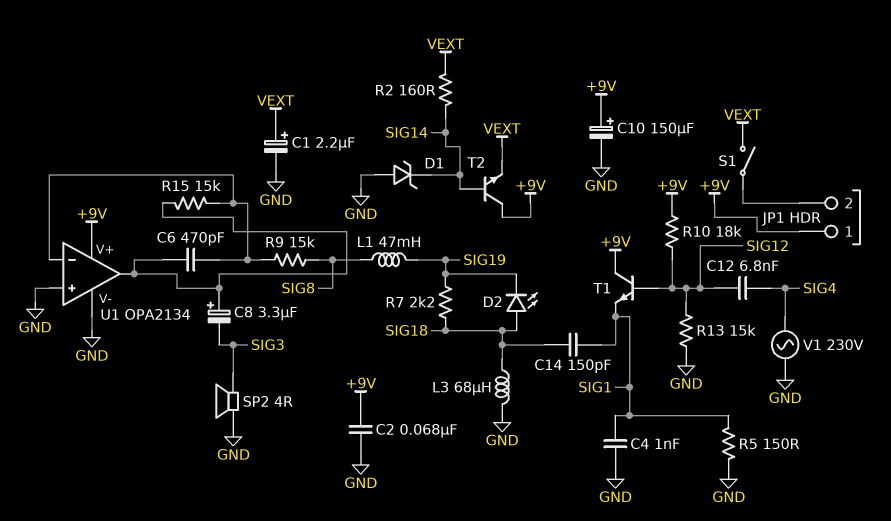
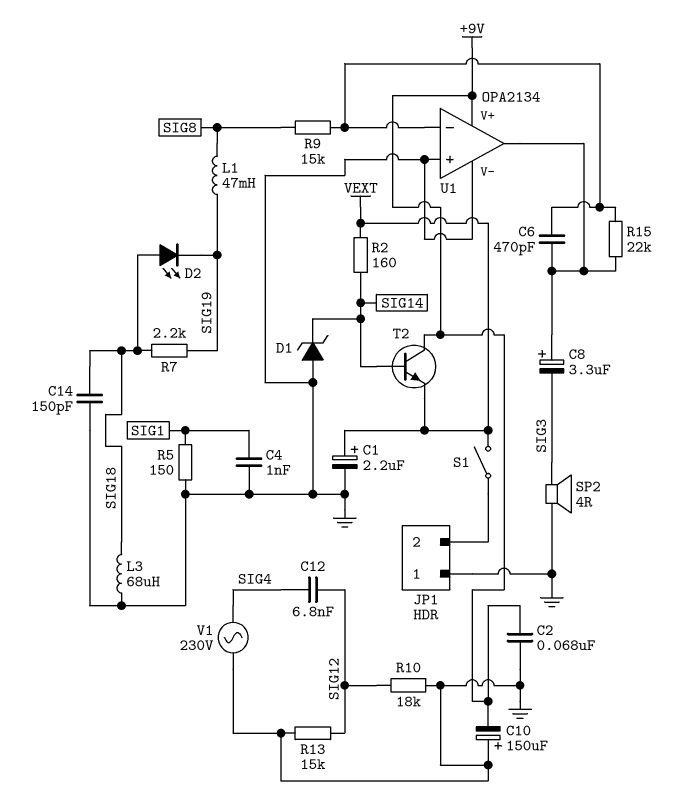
C10: 150uF (plus +9V, minus GND) -> 150uF (plus GND, minus +9V)
C14: 150pF (SIG1, SIG18) -> 150pF (GND, SIG18)
JP1 pin 1: +9V -> GND
R10: 18k (+9V, SIG12) -> 18k (GND, SIG12)
R15: 15k (U1/in-, U1/out) -> 22k (U1/in-, U1/out)
T1: NPN (B SIG12, C +9V, E SIG1) -> none

